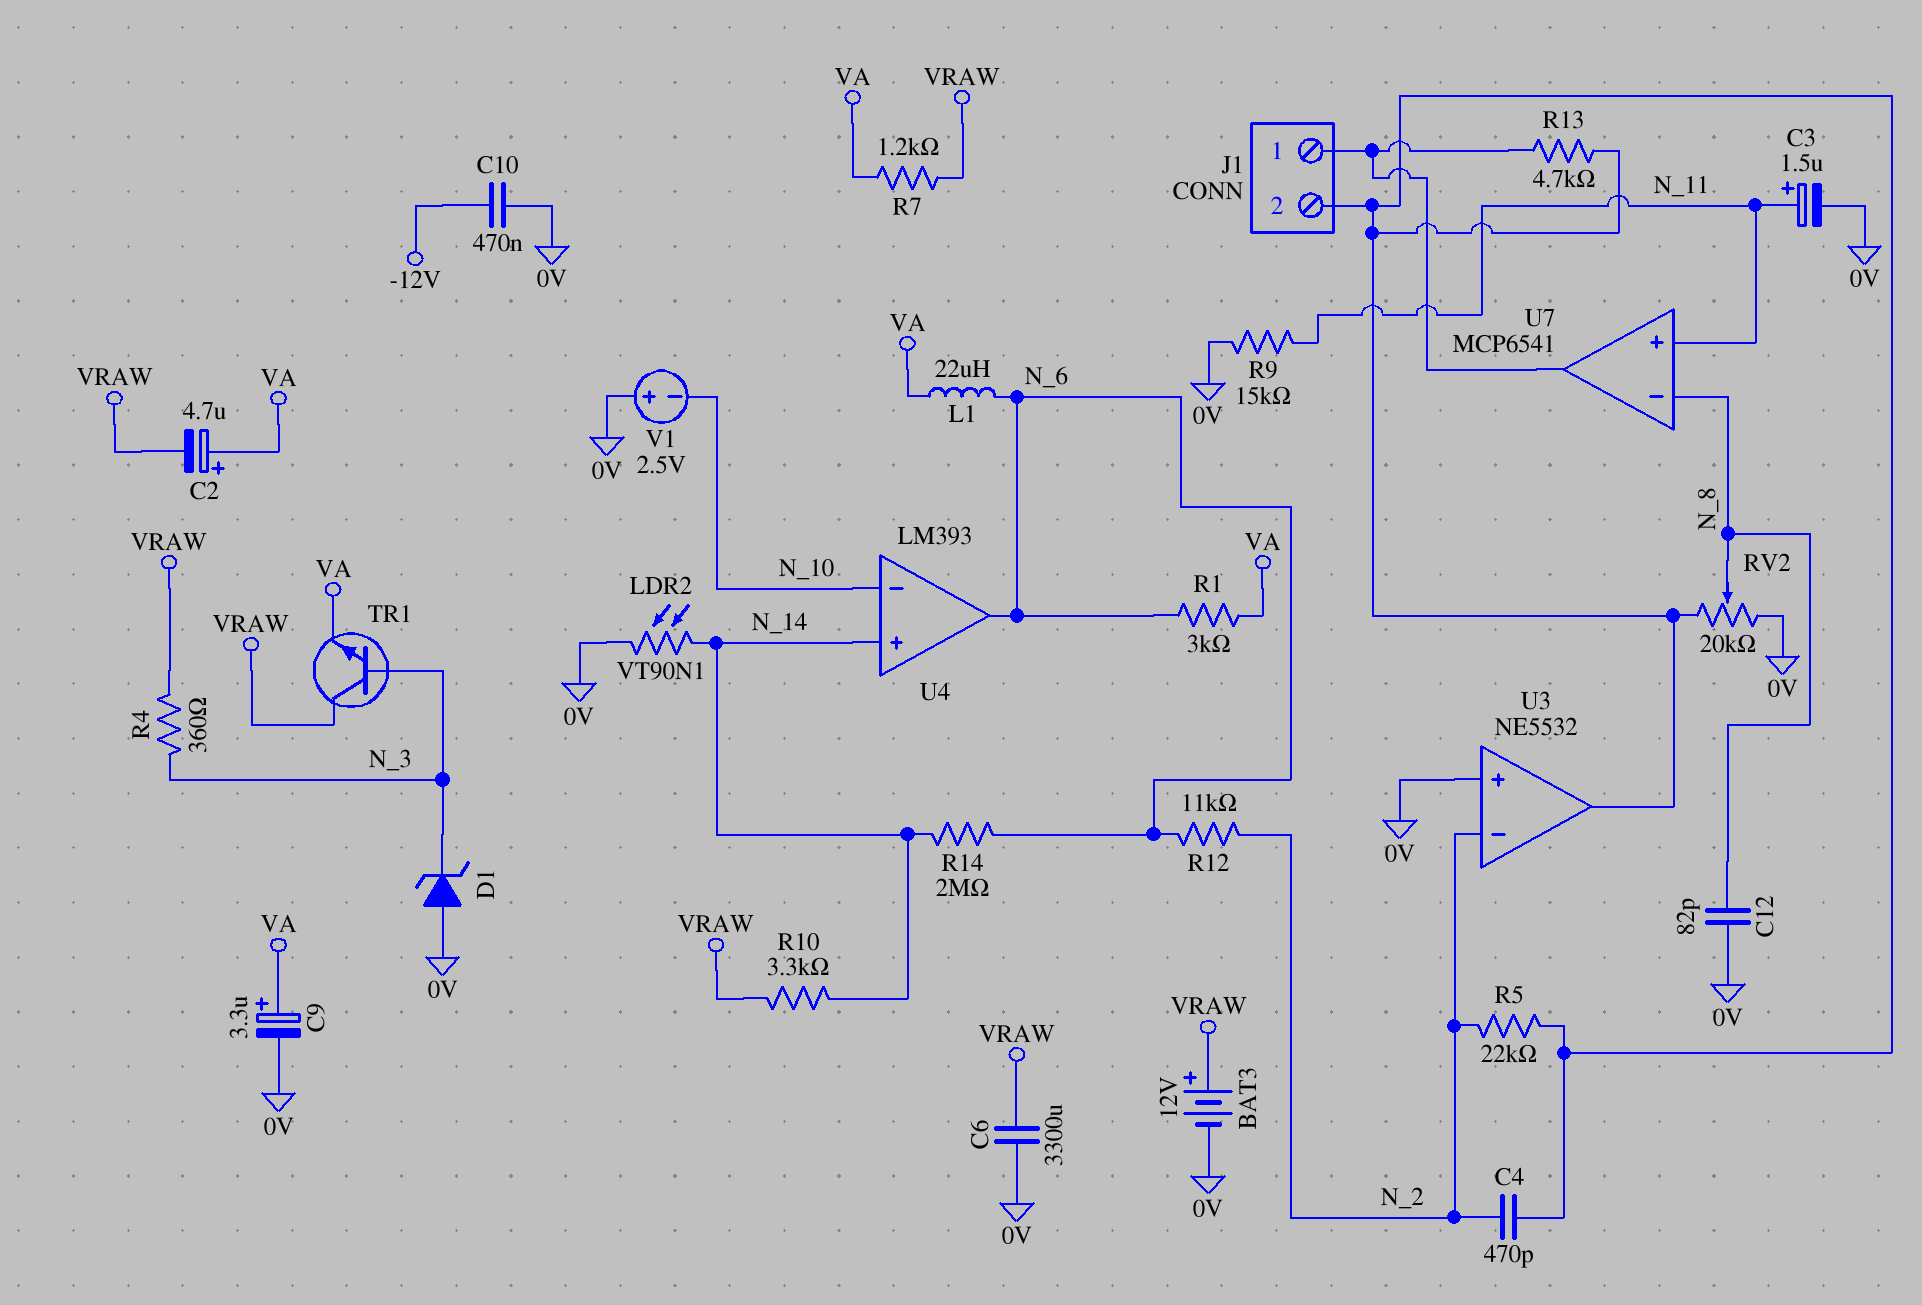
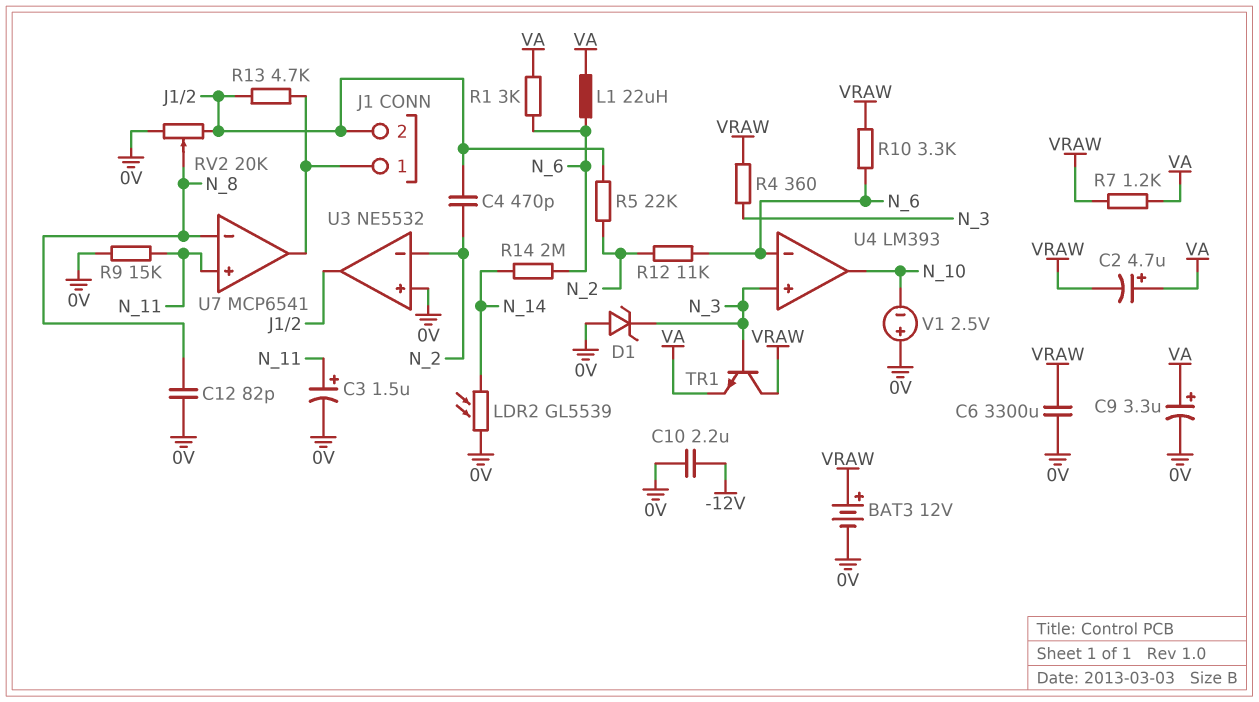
C10: 470nF (-12V, 0V) -> 2.2uF (-12V, 0V)
LDR2: VT90N1 (0V, N_14) -> GL5539 (0V, N_14)
R10: 3.3k (N_14, VRAW) -> 3.3k (N_6, VRAW)
U4 pin in+: N_14 -> N_3
U4 pin in-: N_10 -> N_6
U4 pin out: N_6 -> N_10

